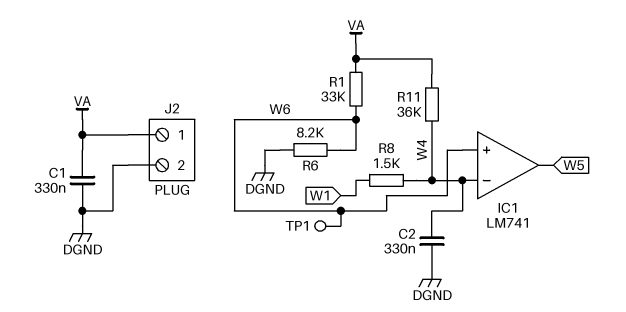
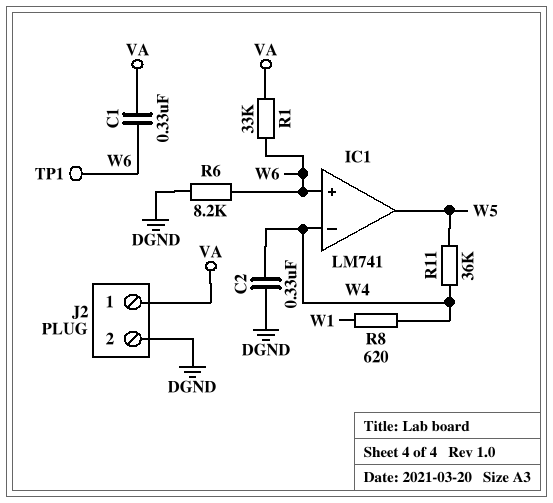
C1: 330nF (DGND, VA) -> 330nF (VA, W6)
R8: 1.5k (W1, W4) -> 620 (W1, W4)
R11: 36k (VA, W4) -> 36k (W4, W5)

